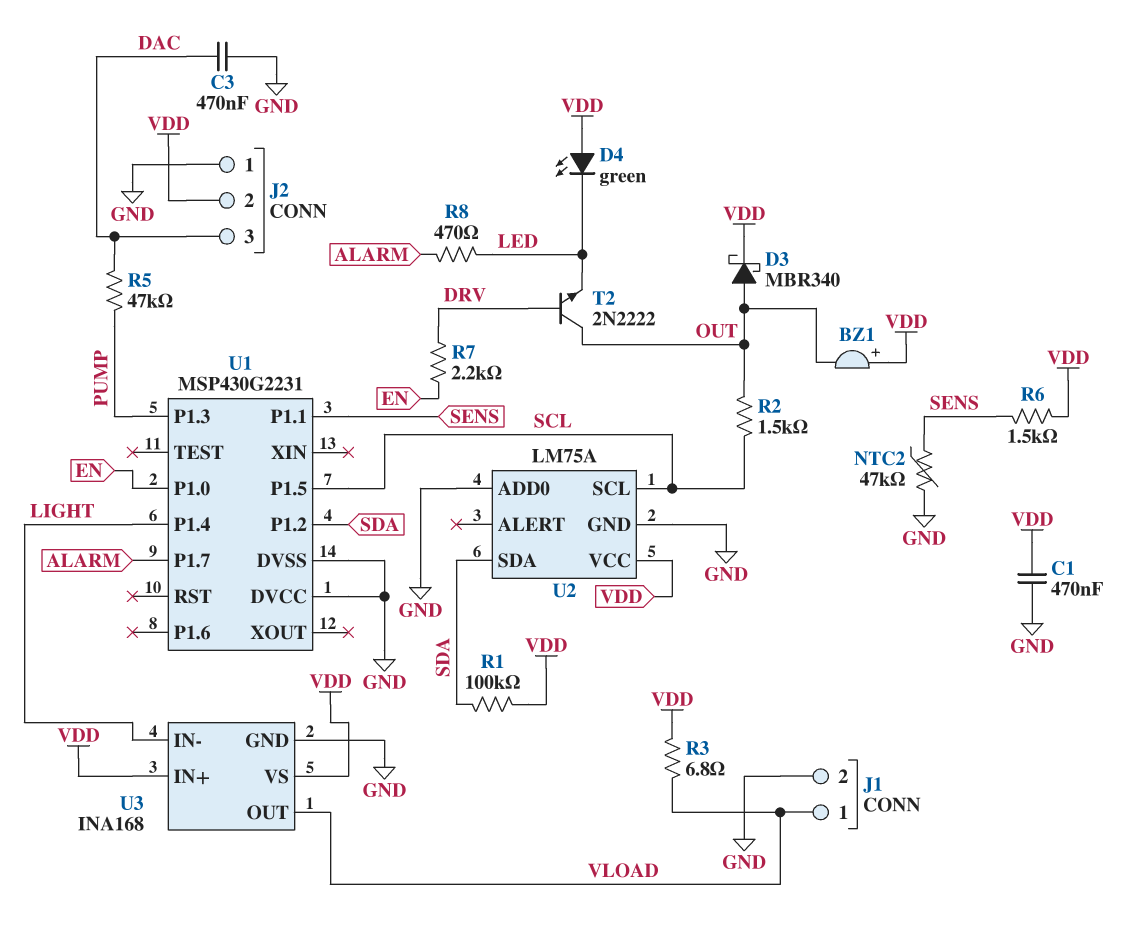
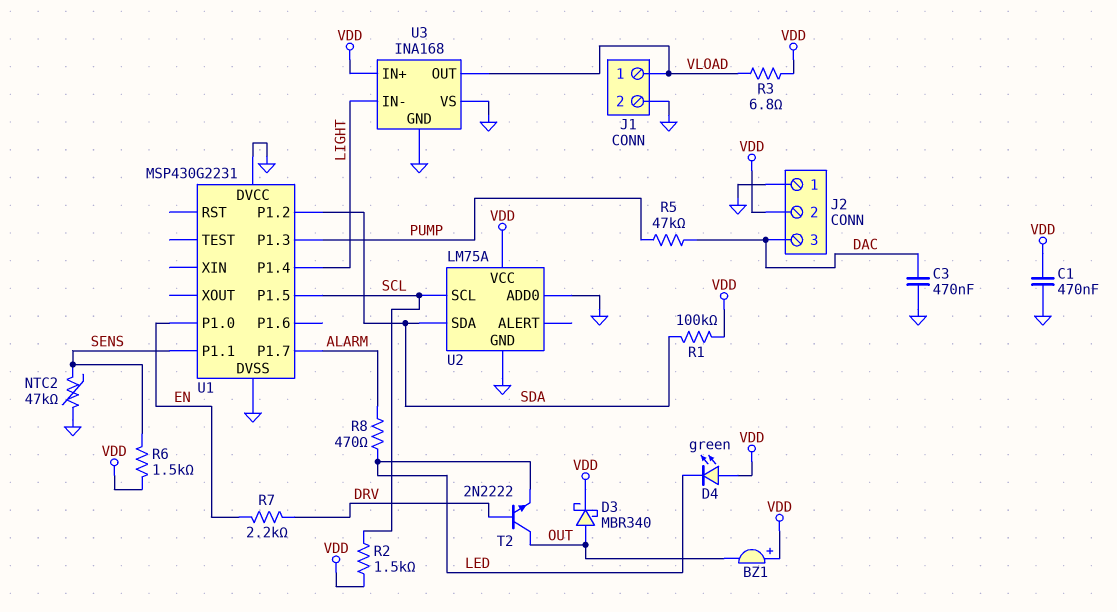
R2: 1.5k (OUT, SCL) -> 1.5k (SCL, VDD)
U3 pin VS: VDD -> GND

